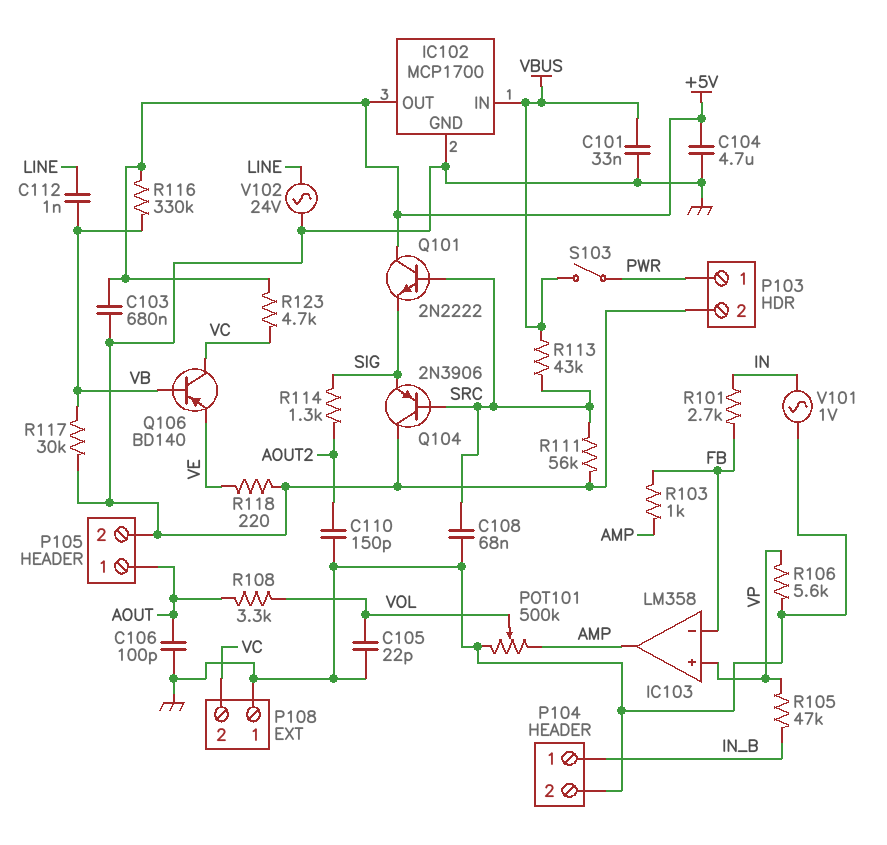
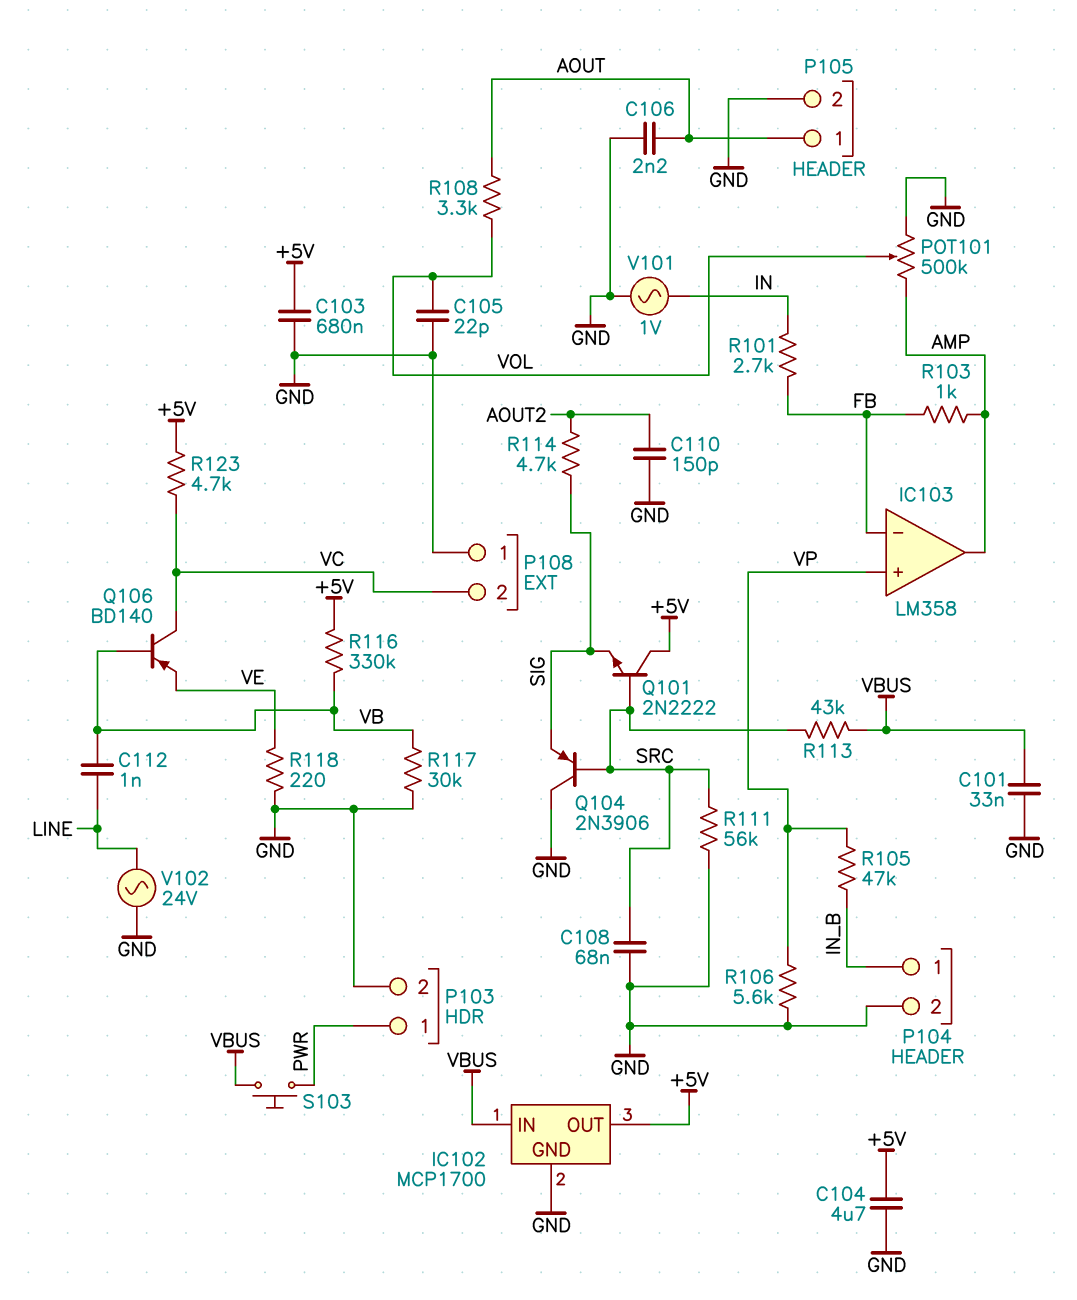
C106: 100pF (AOUT, GND) -> 2.2nF (AOUT, GND)
R114: 1.3k (AOUT2, SIG) -> 4.7k (AOUT2, SIG)
S103: switch (PWR, VBUS) -> button (PWR, VBUS)

